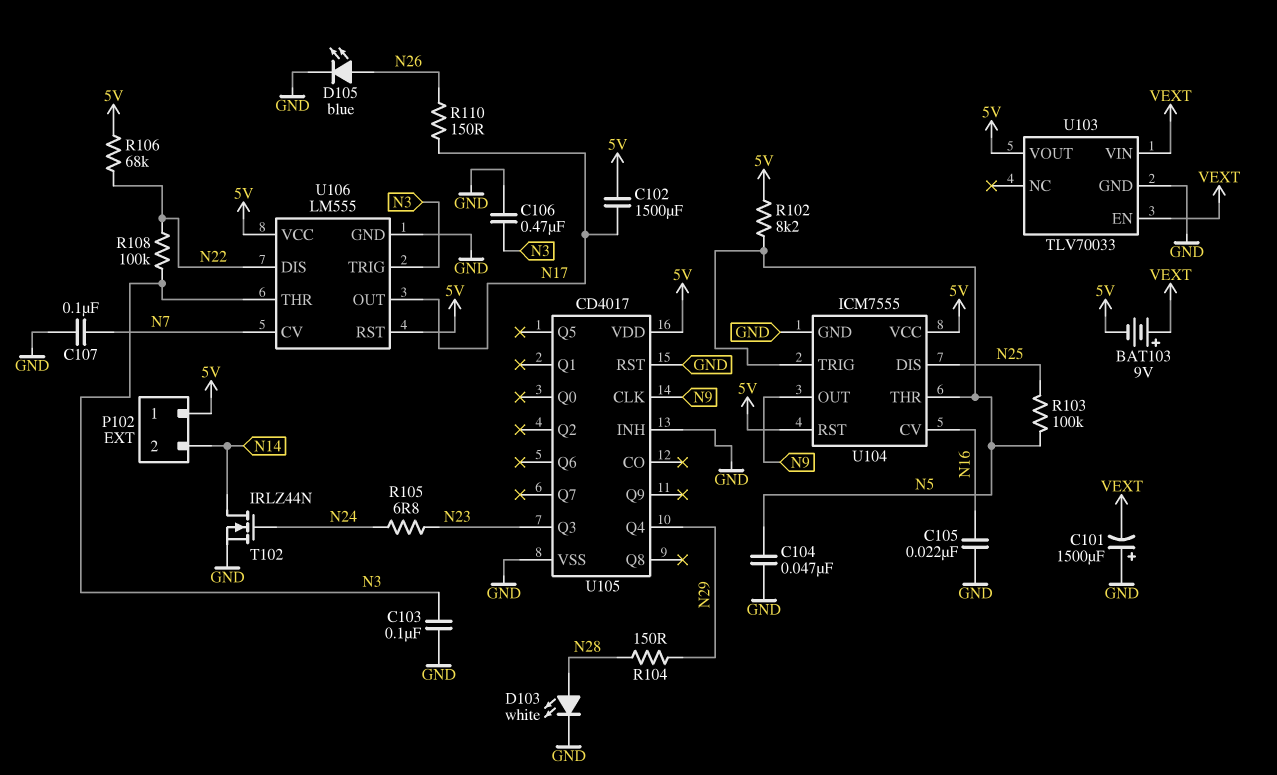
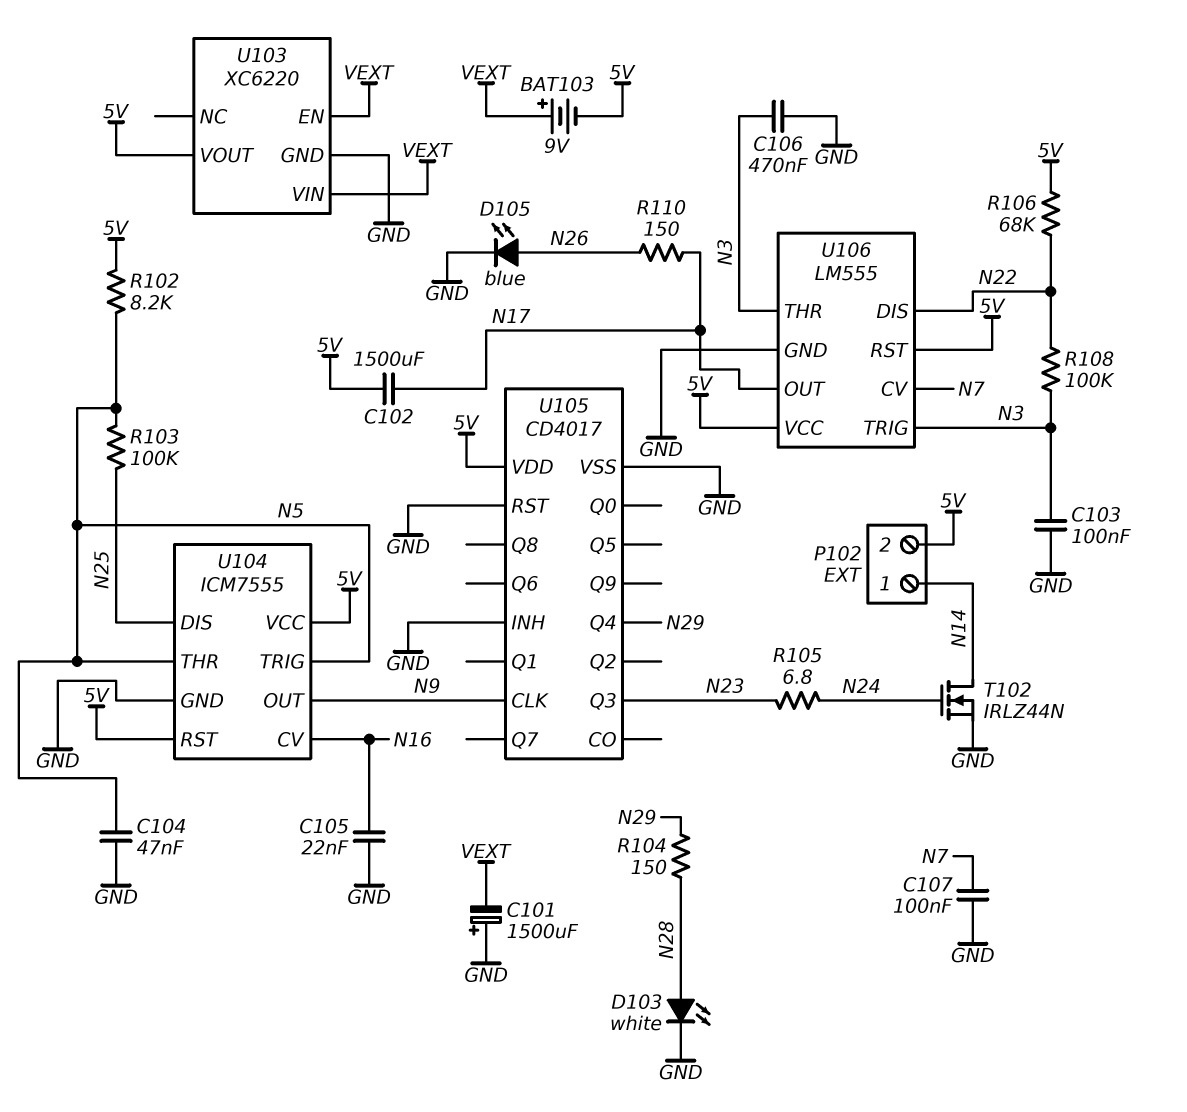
P102 pin 1: 5V -> N14
P102 pin 2: N14 -> 5V
U103: TLV70033 -> XC6220

